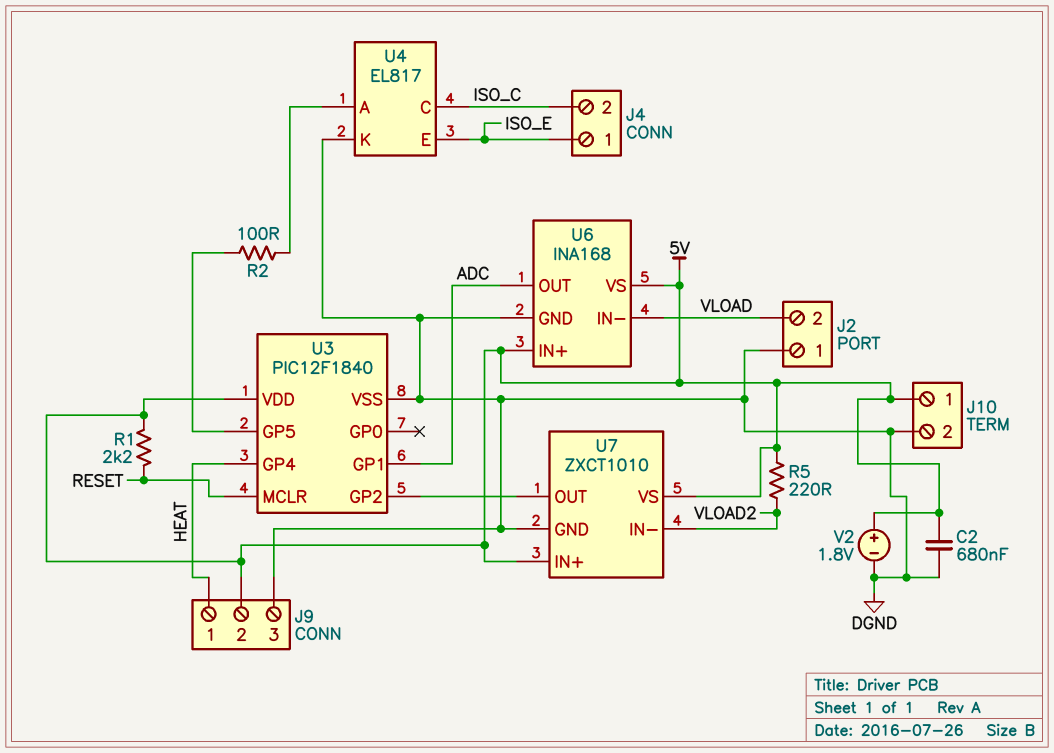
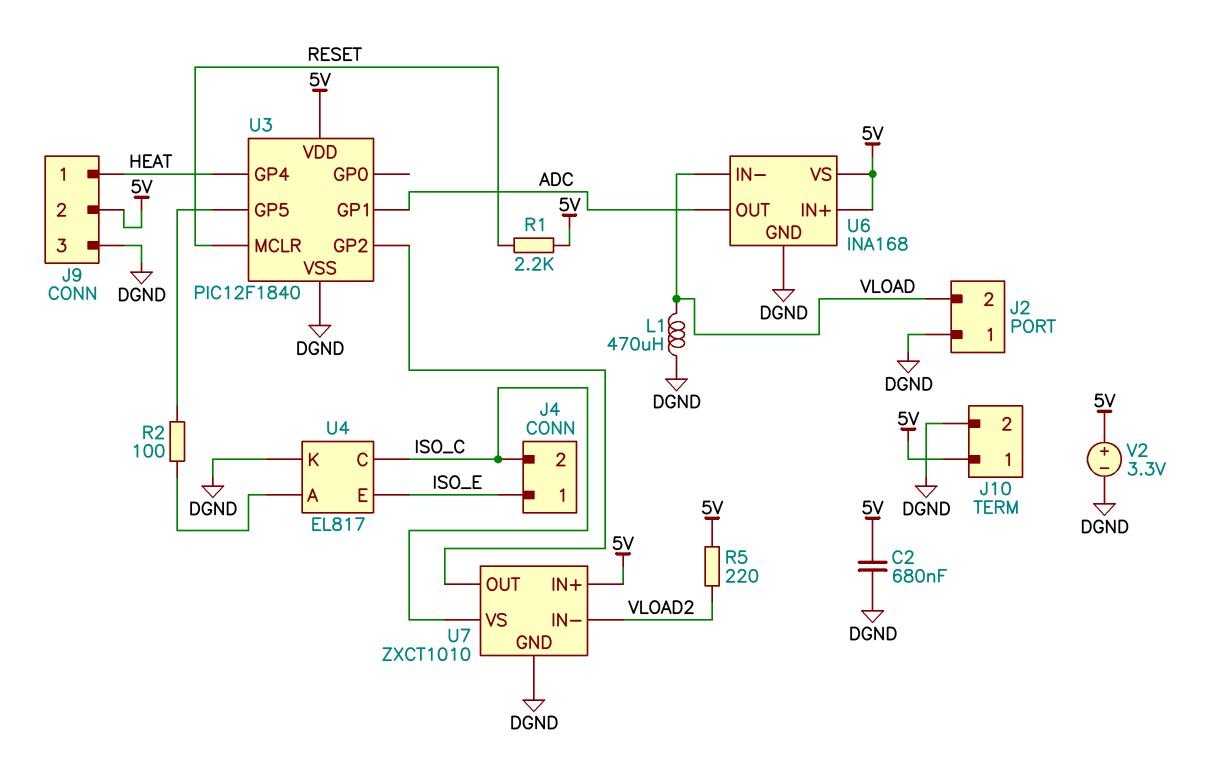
L1: none -> 470uH (DGND, VLOAD)
U7 pin VS: 5V -> ISO_C
V2: 1.8V (plus 5V, minus DGND) -> 3.3V (plus 5V, minus DGND)

